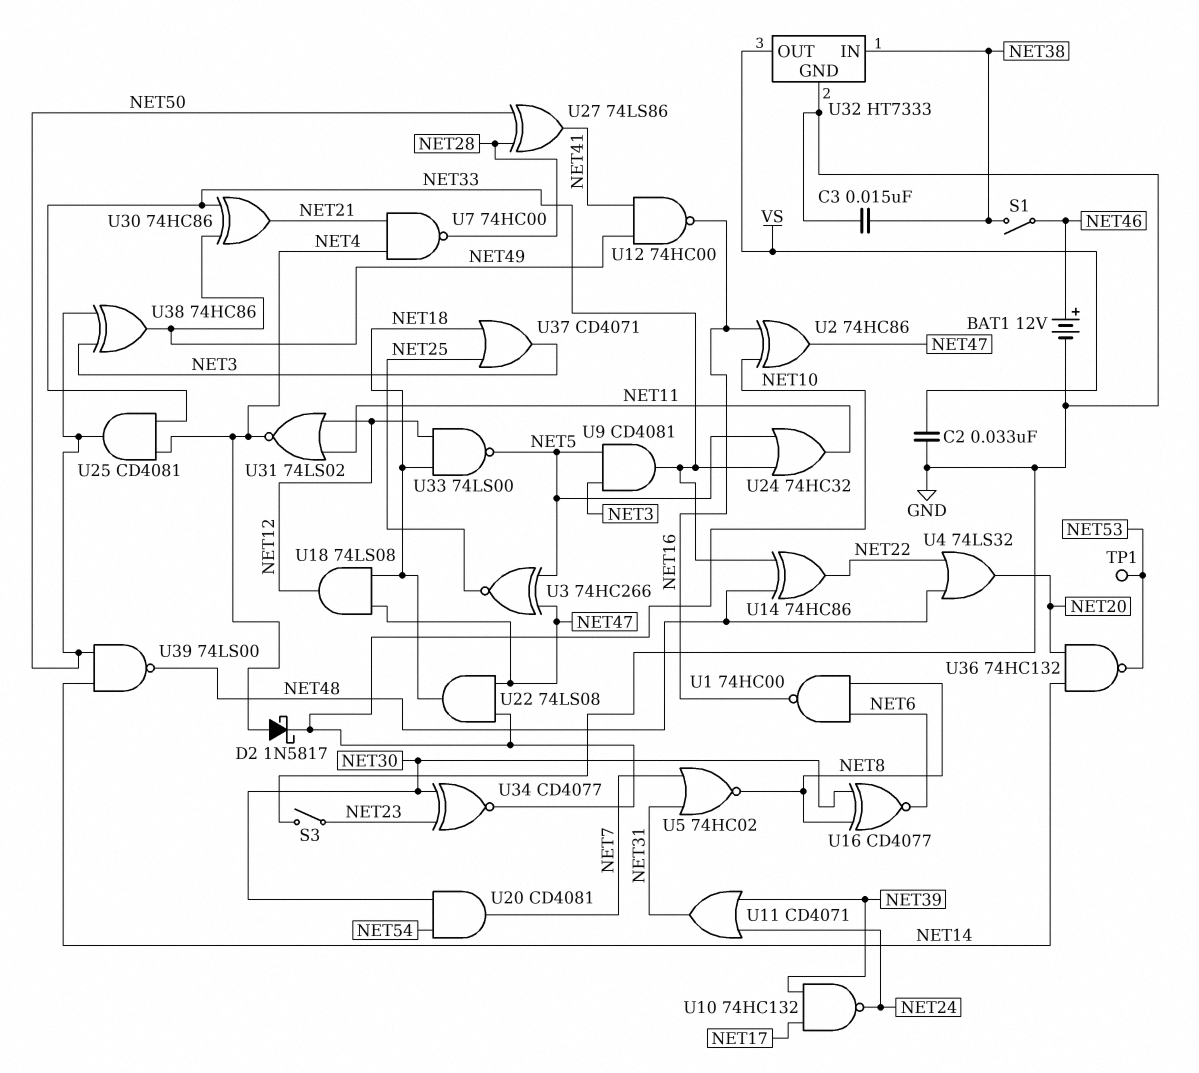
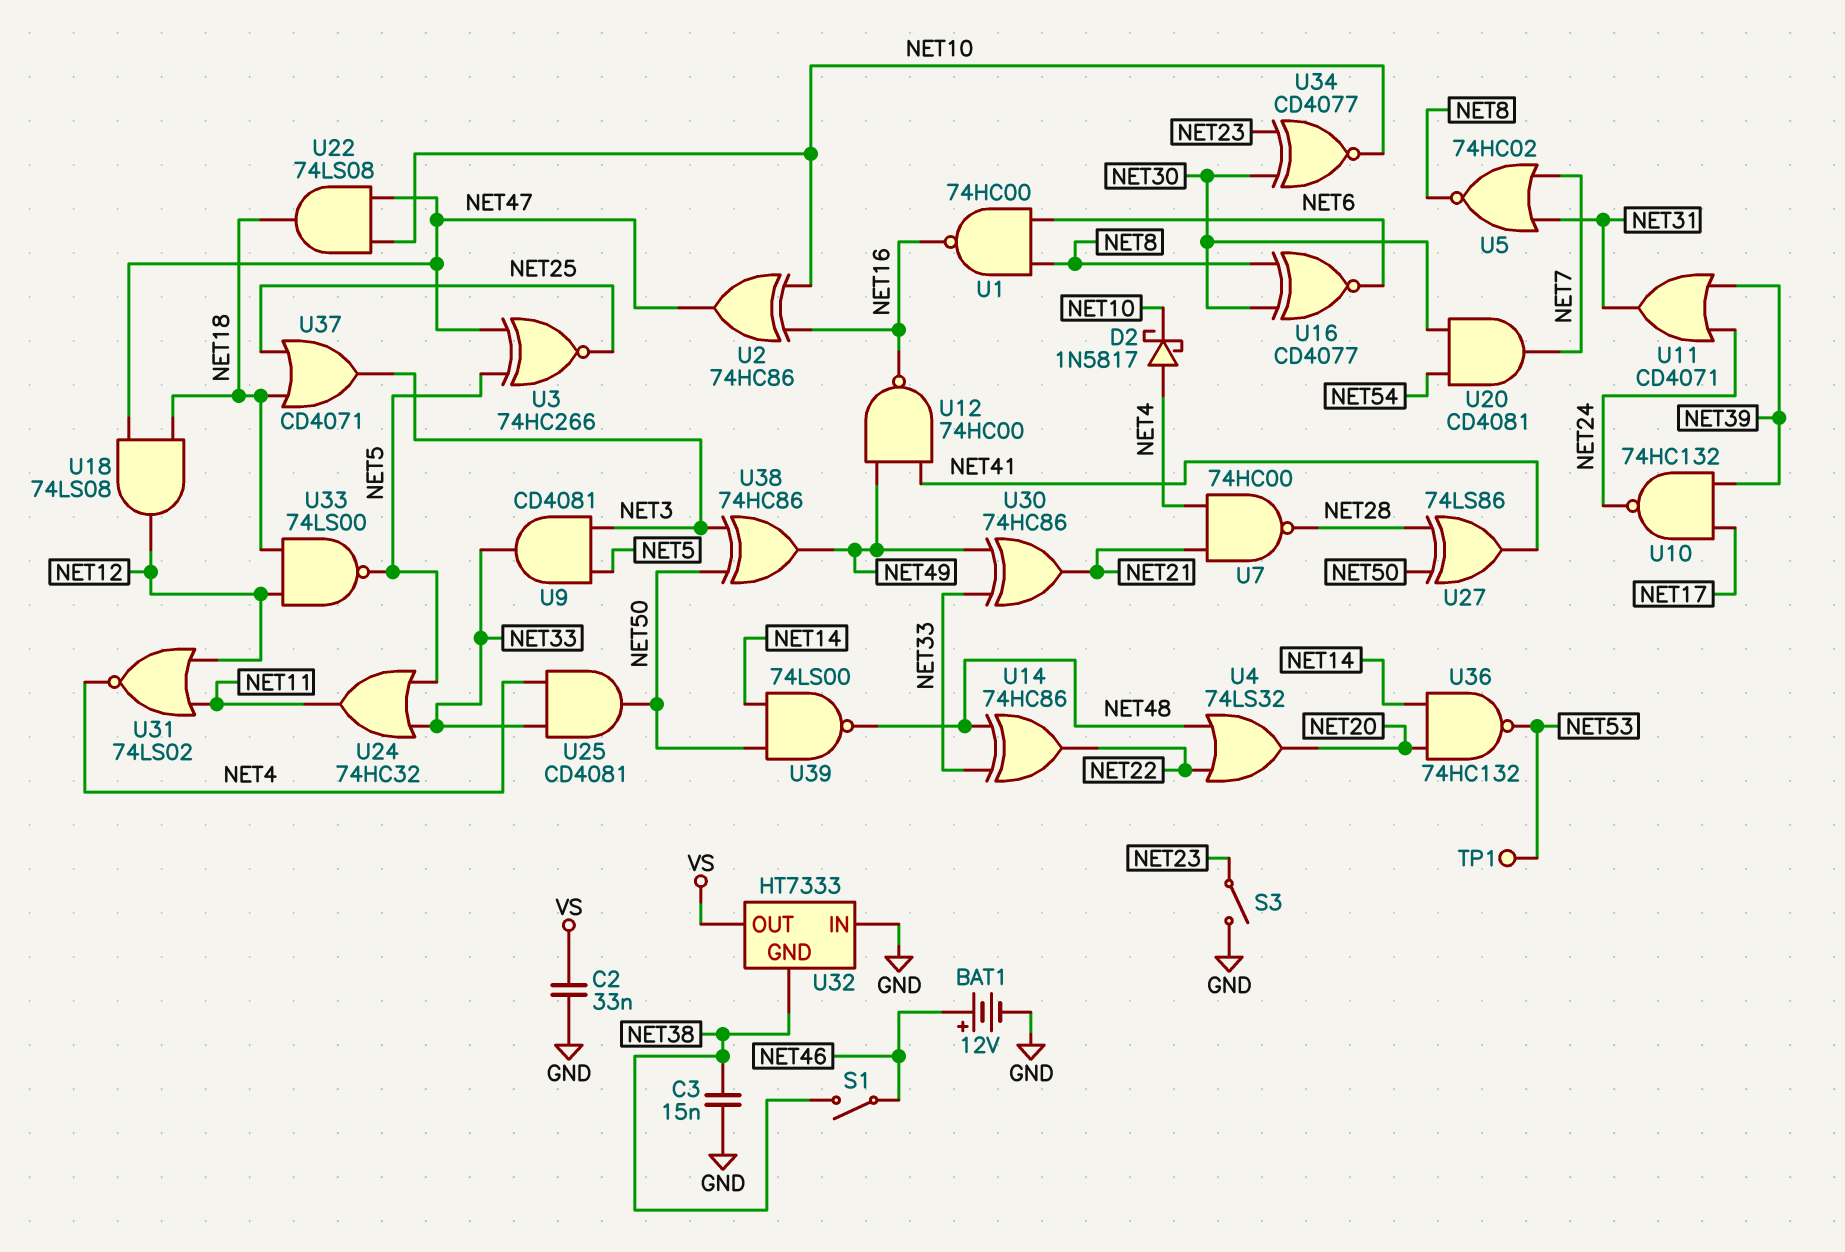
U32 pin GND: GND -> NET38
U32 pin IN: NET38 -> GND

